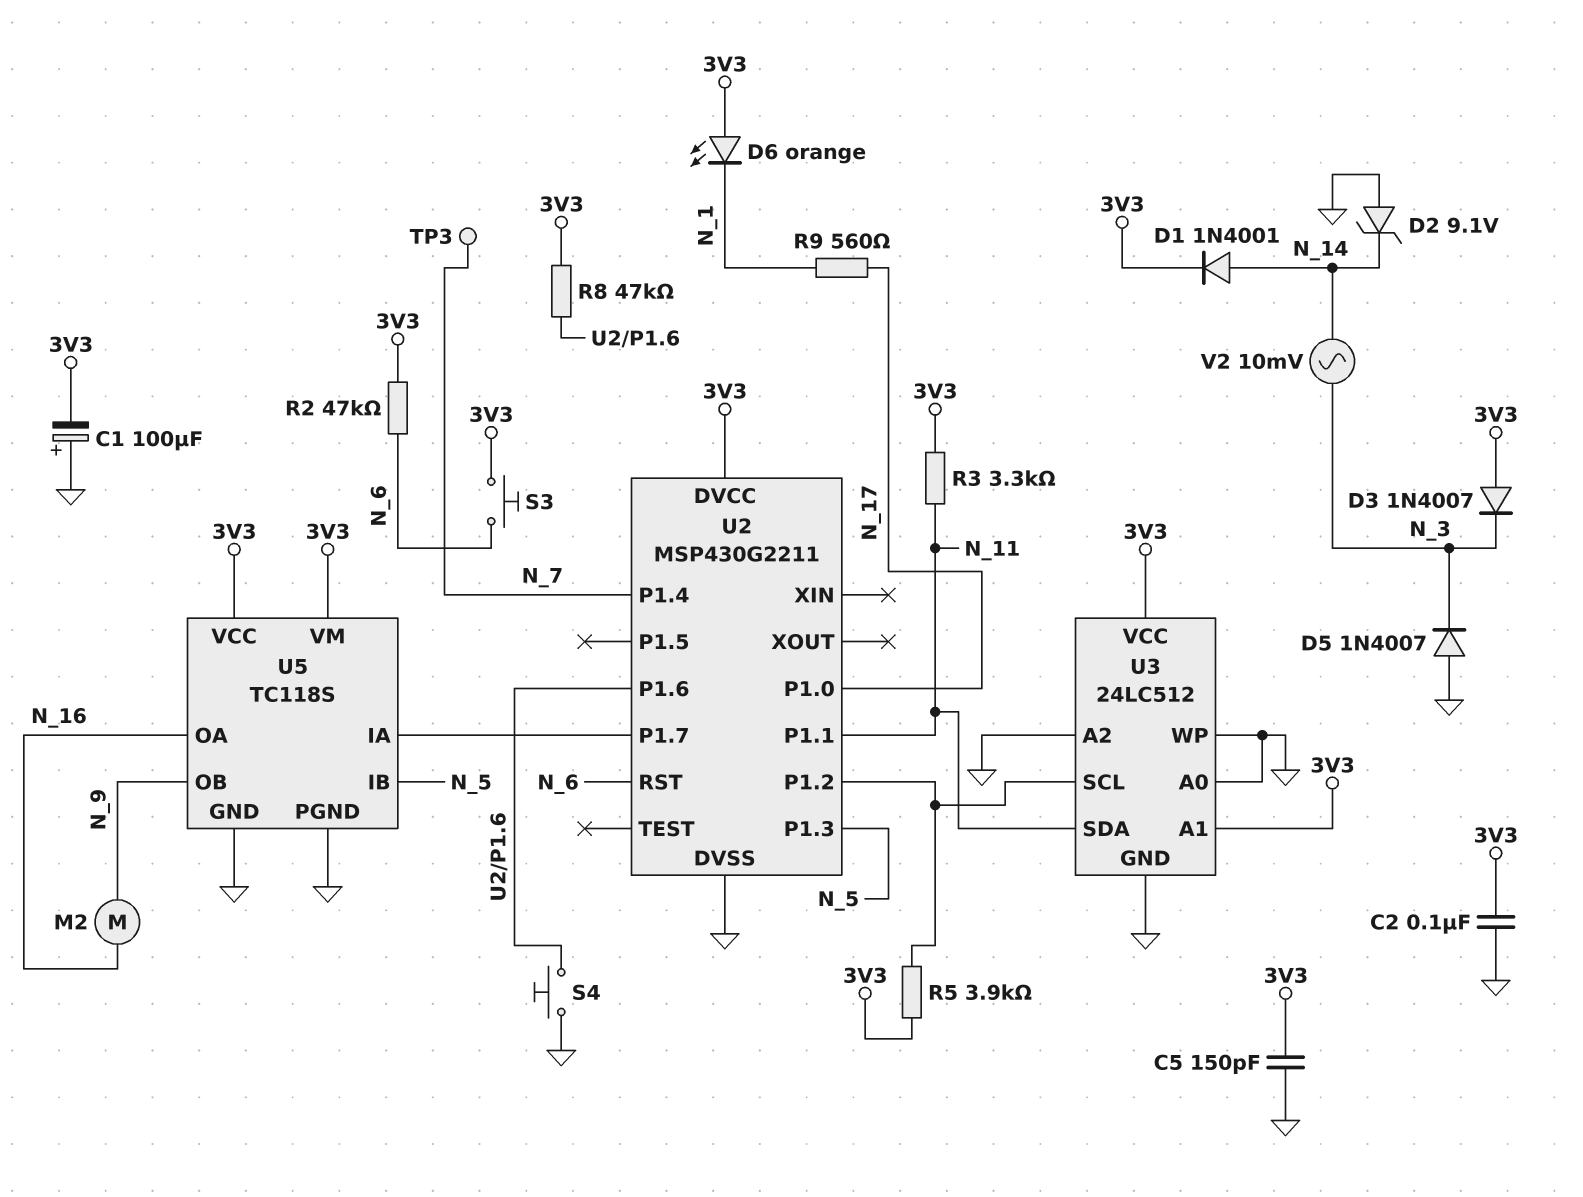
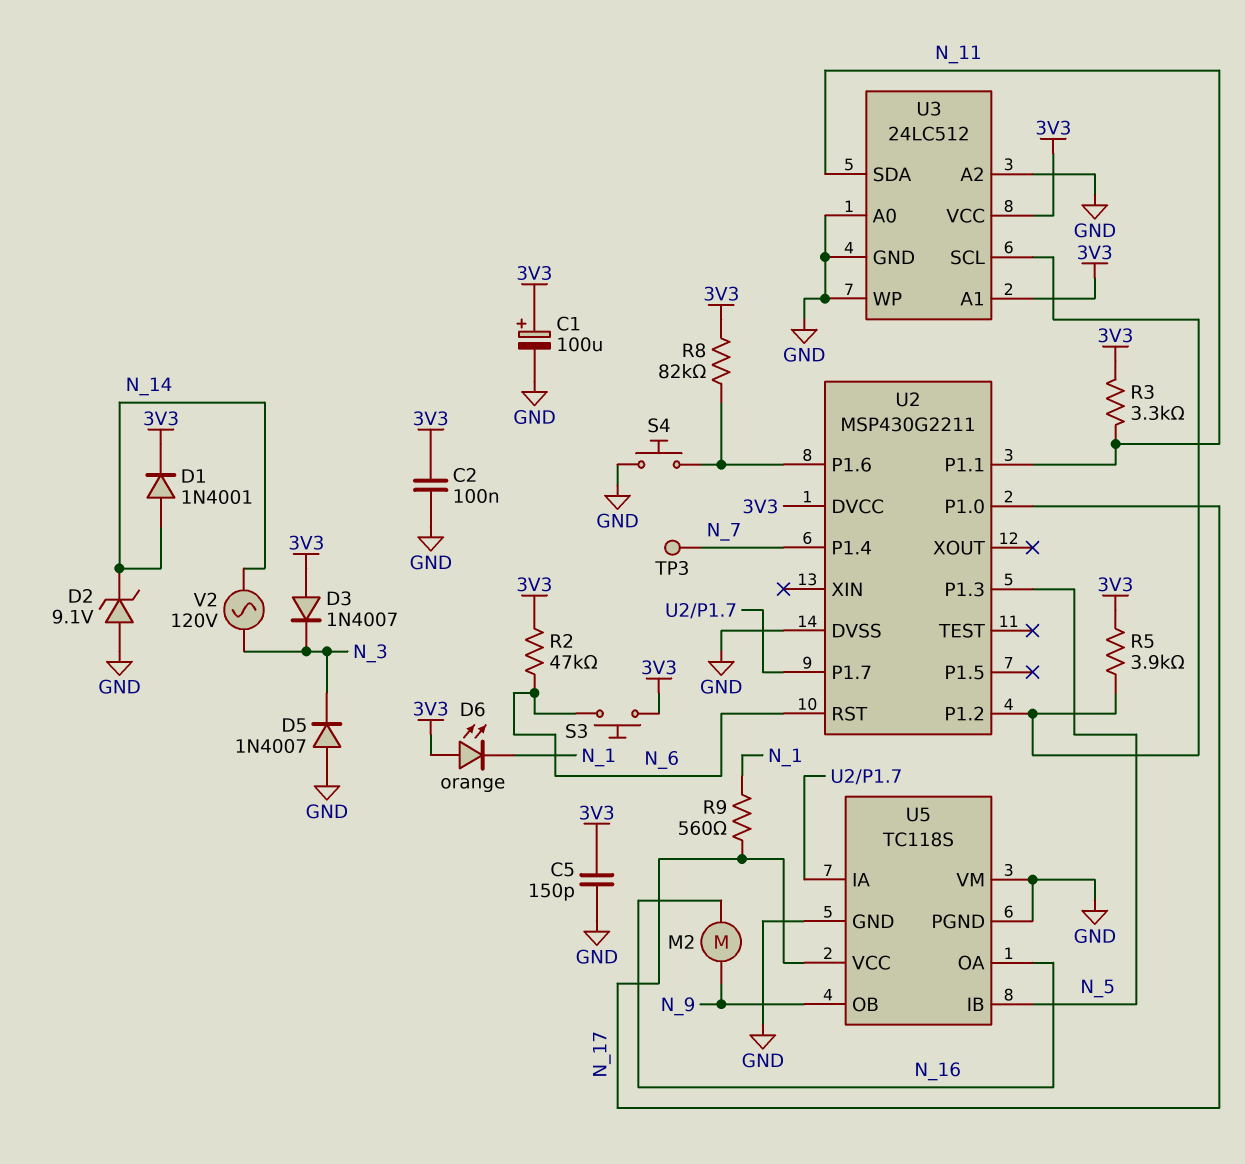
C1: 100uF (plus GND, minus 3V3) -> 100uF (plus 3V3, minus GND)
R8: 47k (3V3, U2/P1.6) -> 82k (3V3, U2/P1.6)
U5 pin VCC: 3V3 -> N_17
U5 pin VM: 3V3 -> GND
V2: AC 10mV (N_3, N_14) -> AC 120V (N_3, N_14)

